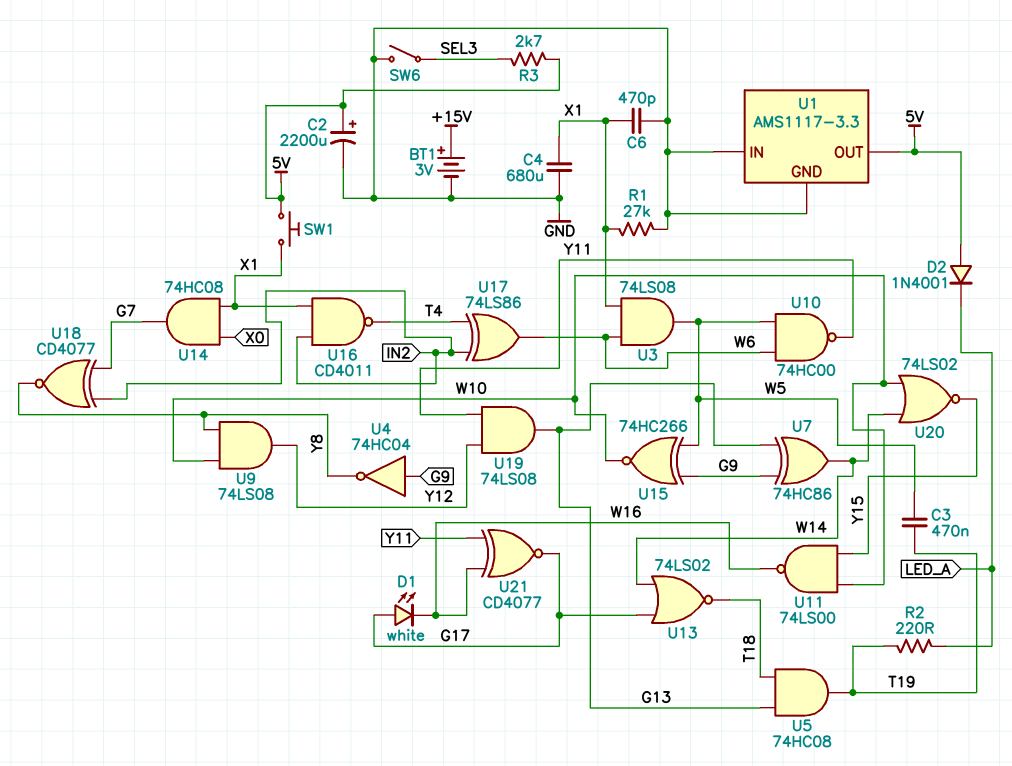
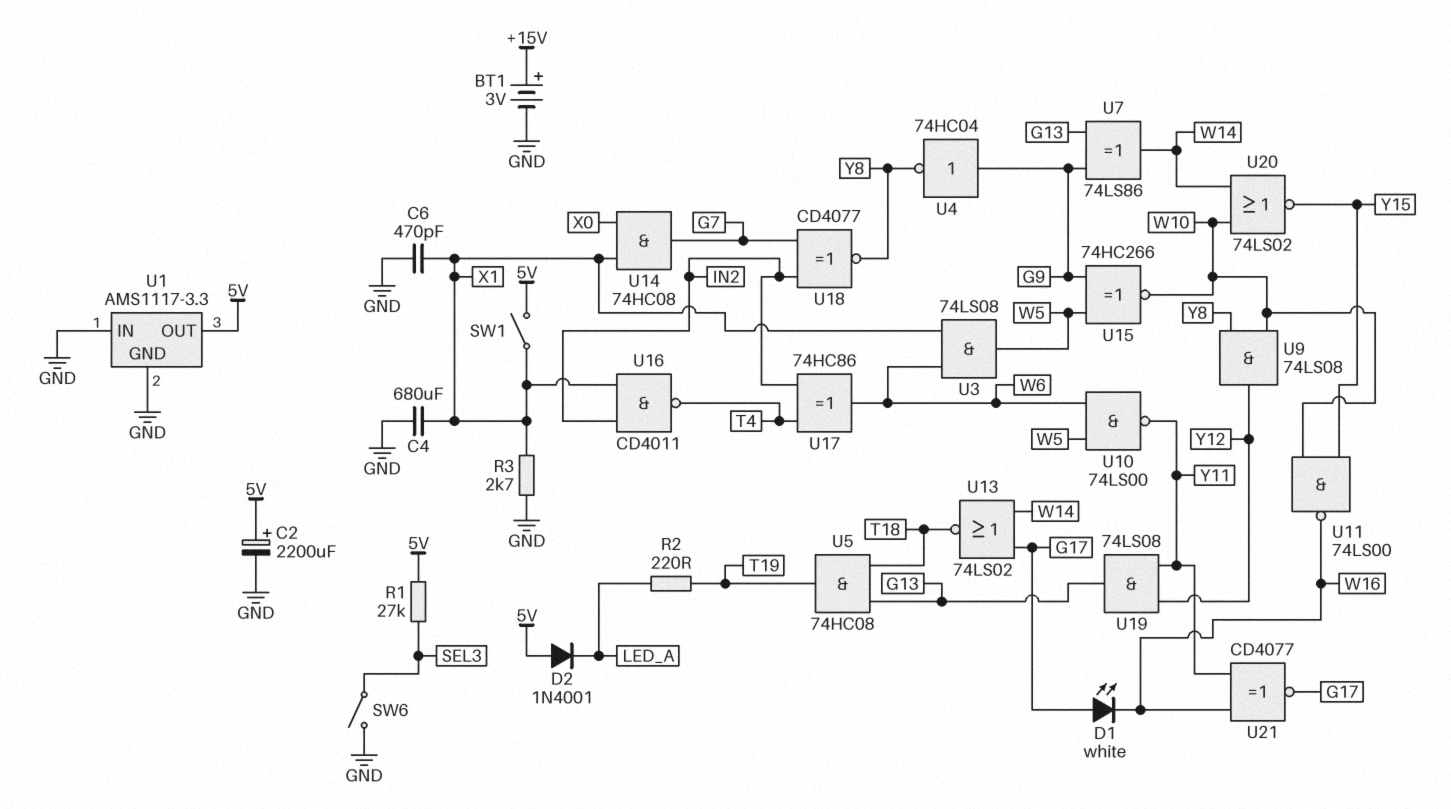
C3: 470nF (T19, W5) -> none
R1: 27k (GND, X1) -> 27k (5V, SEL3)
R3: 2.7k (5V, SEL3) -> 2.7k (GND, X1)
SW1: button (5V, X1) -> switch (5V, X1)
U7: XOR 74HC86 (in G9, in G13, out W14) -> XOR 74LS86 (in G9, in G13, out W14)
U10: NAND 74HC00 (in W5, in W6, out Y11) -> NAND 74LS00 (in W5, in W6, out Y11)
U17: XOR 74LS86 (in IN2, in T4, out W6) -> XOR 74HC86 (in IN2, in T4, out W6)

